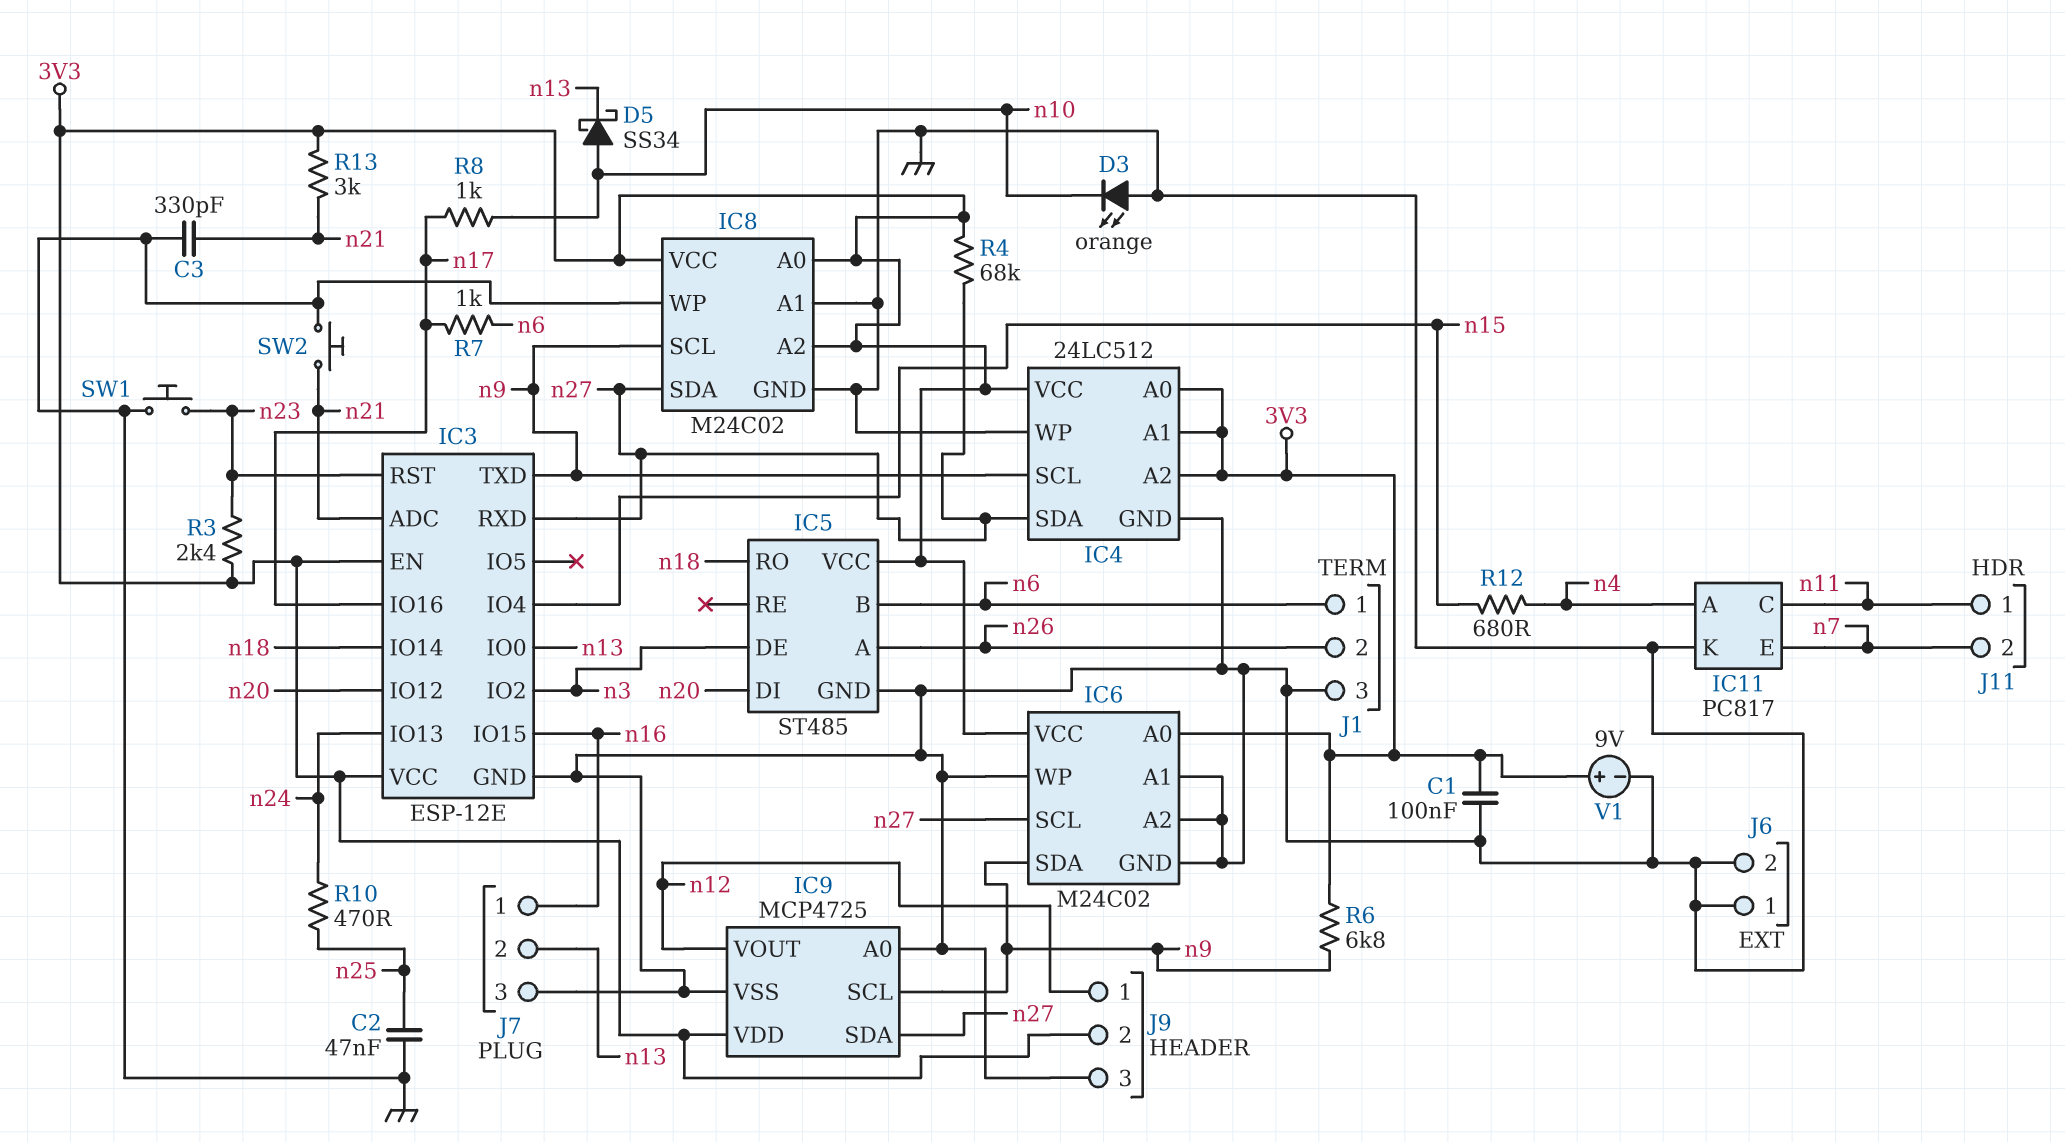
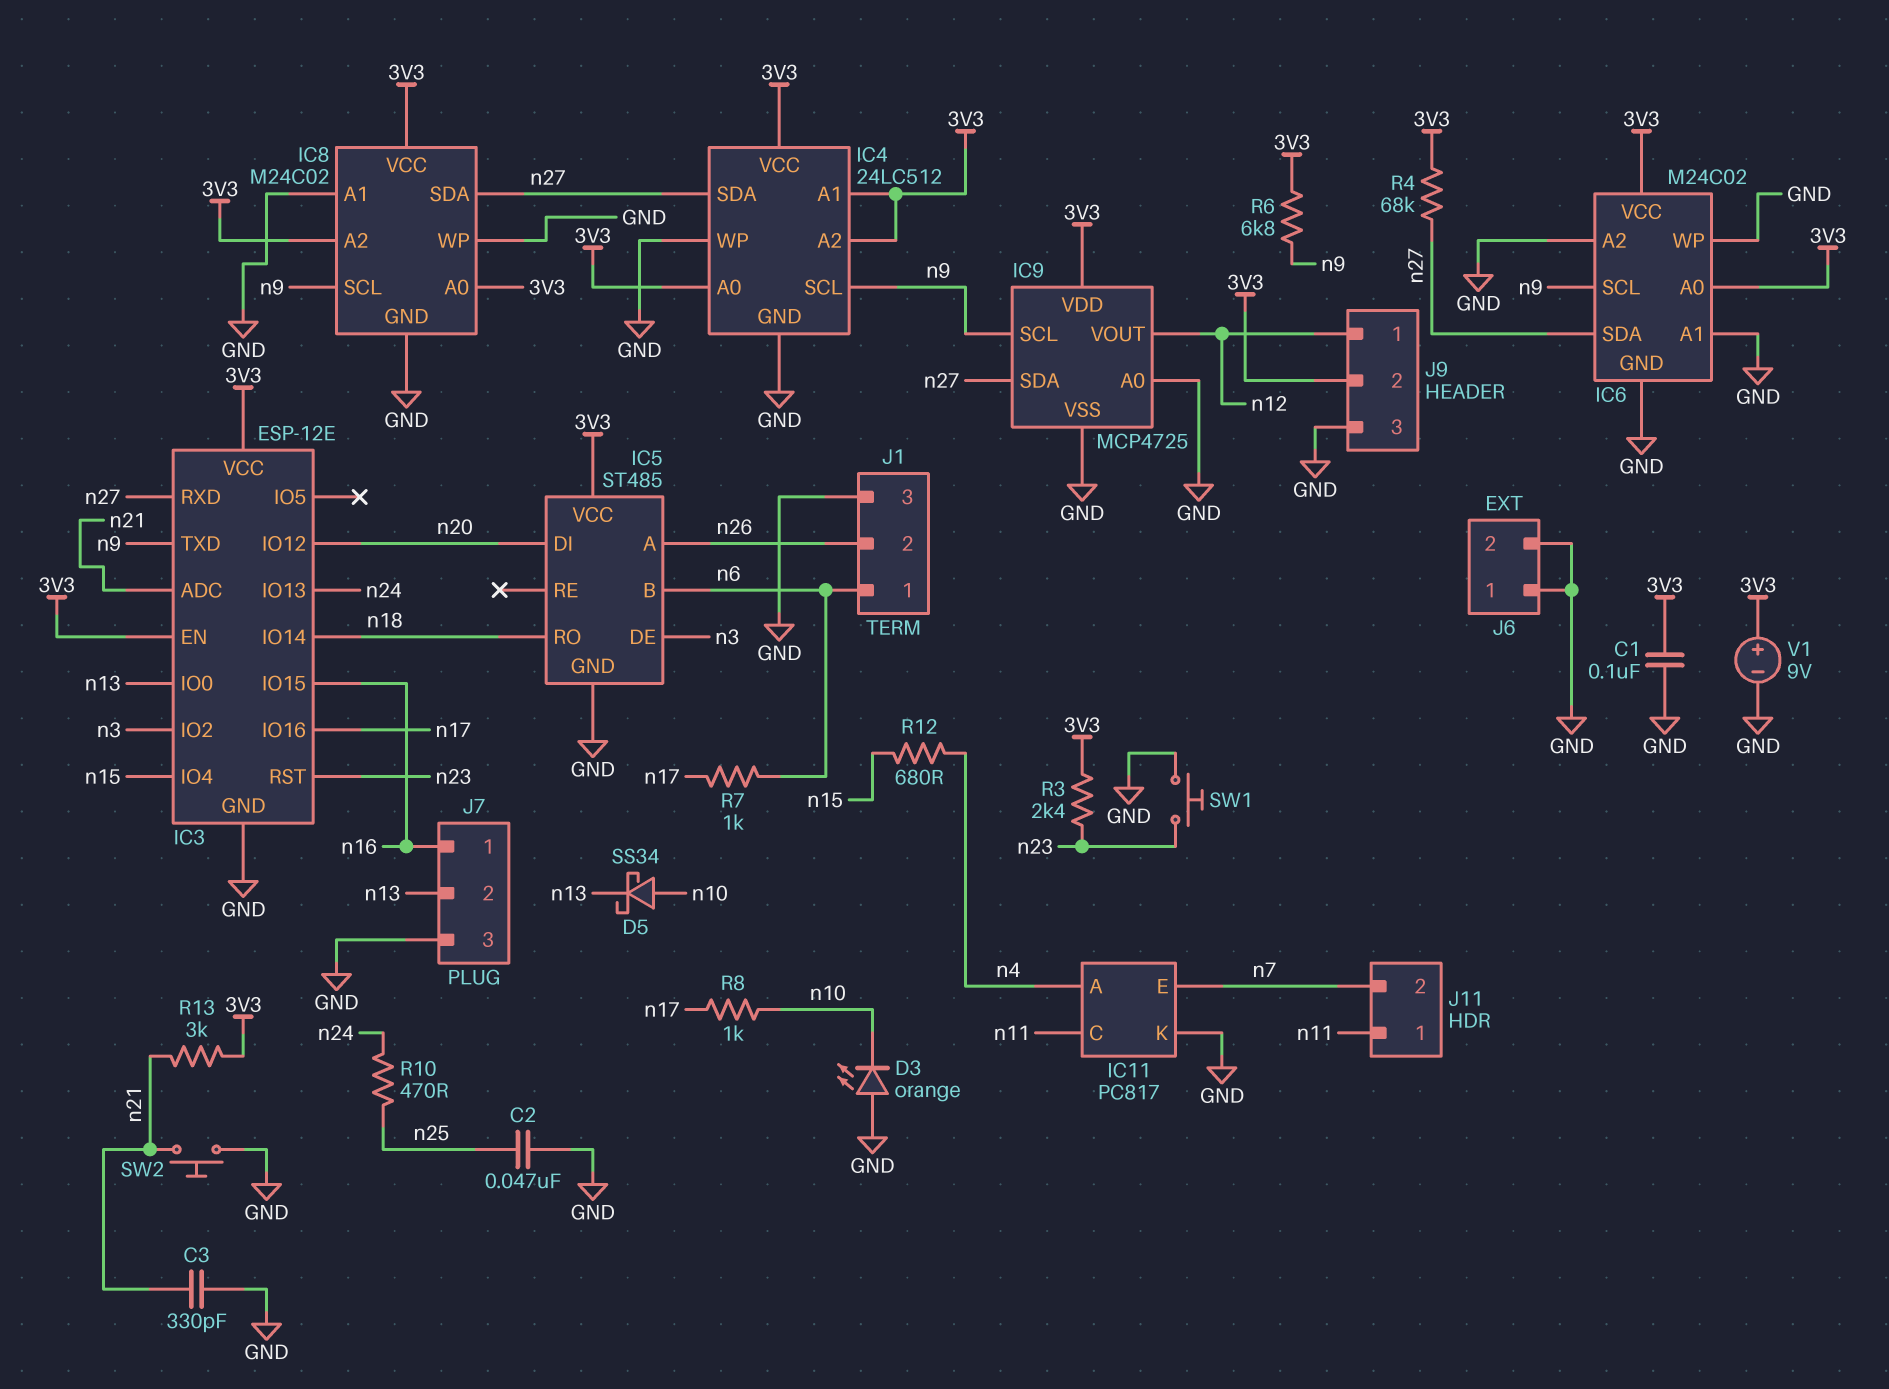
IC6 pin SCL: n27 -> n9
IC6 pin SDA: n9 -> n27

